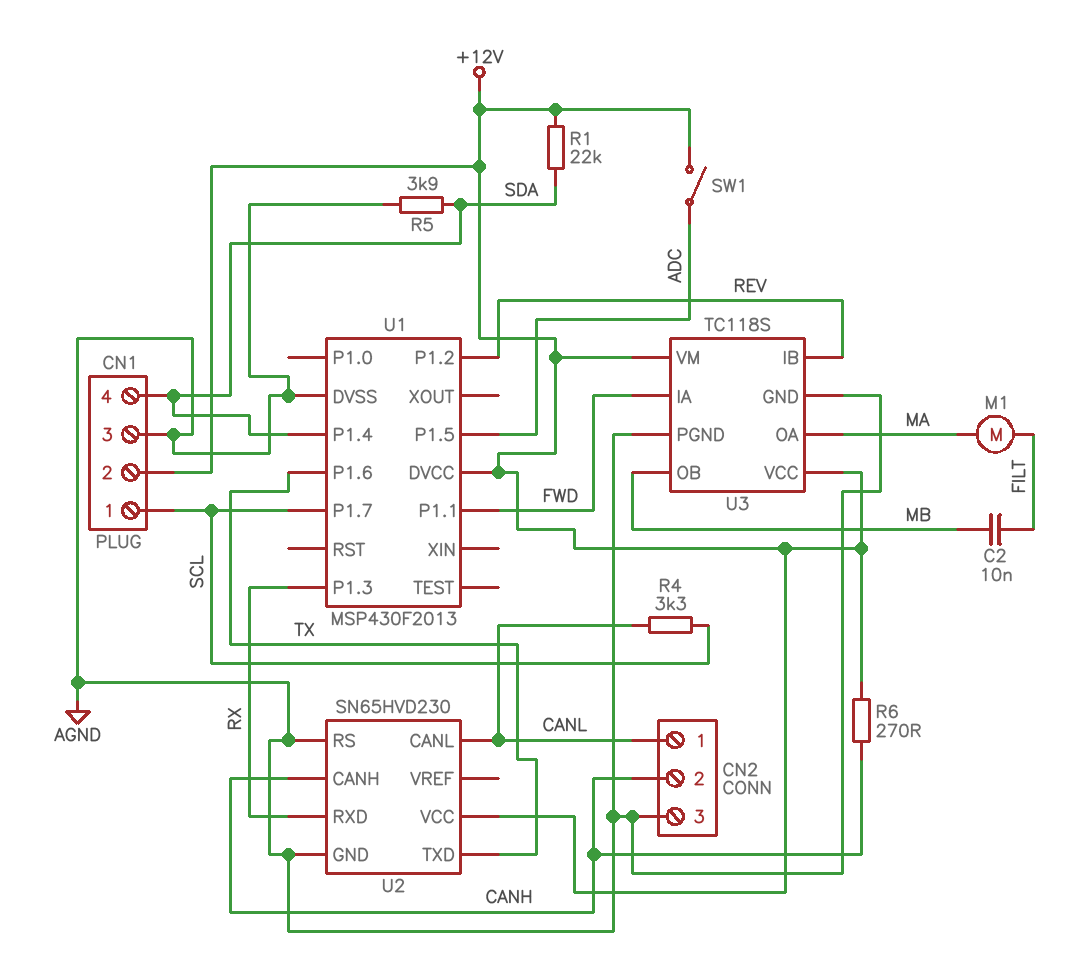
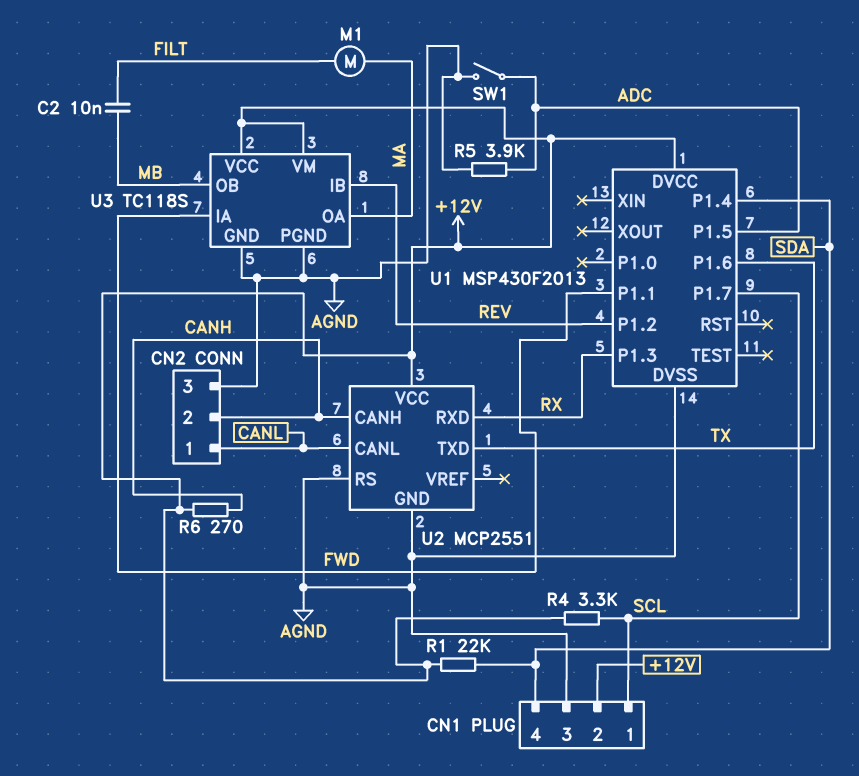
R4: 3.3k (CANL, SCL) -> 3.3k (+12V, SCL)
R5: 3.9k (AGND, SDA) -> 3.9k (ADC, AGND)
SW1: switch (+12V, ADC) -> switch (ADC, AGND)
U2: SN65HVD230 -> MCP2551

